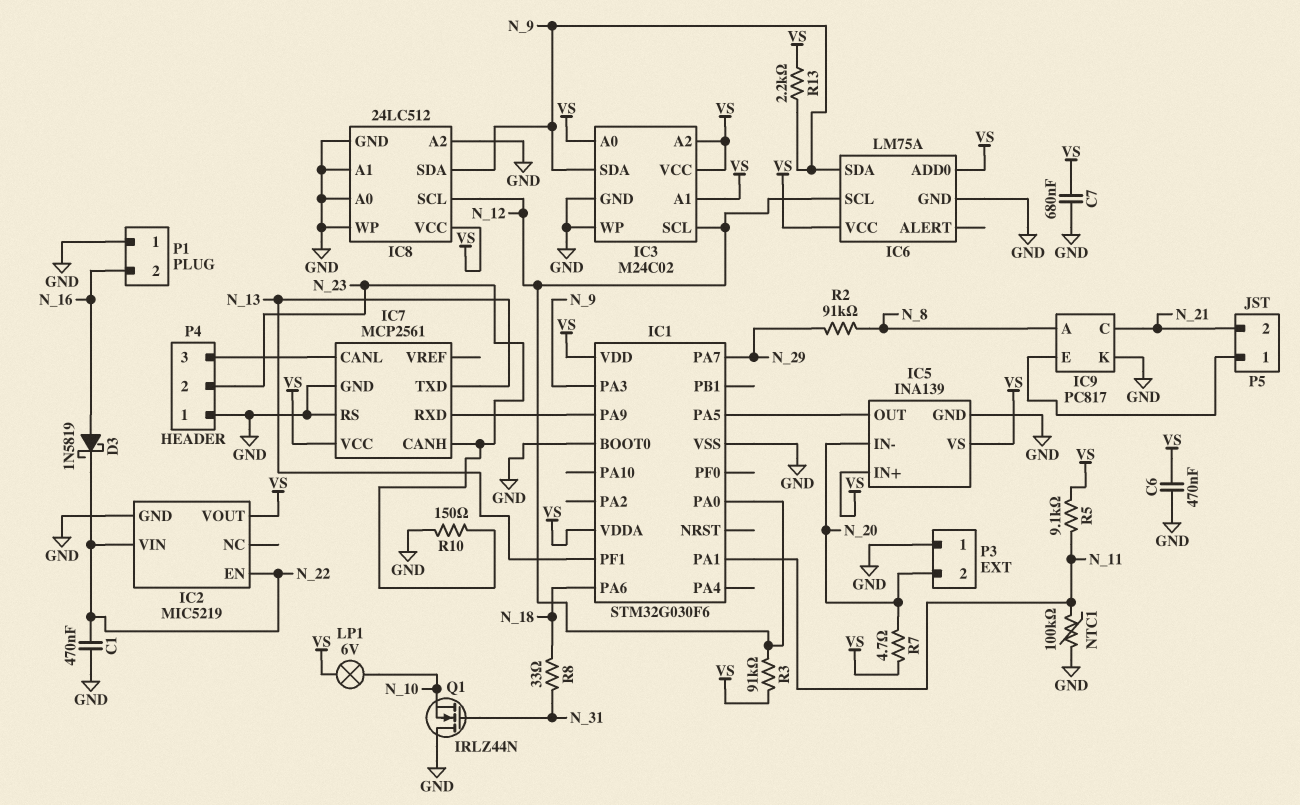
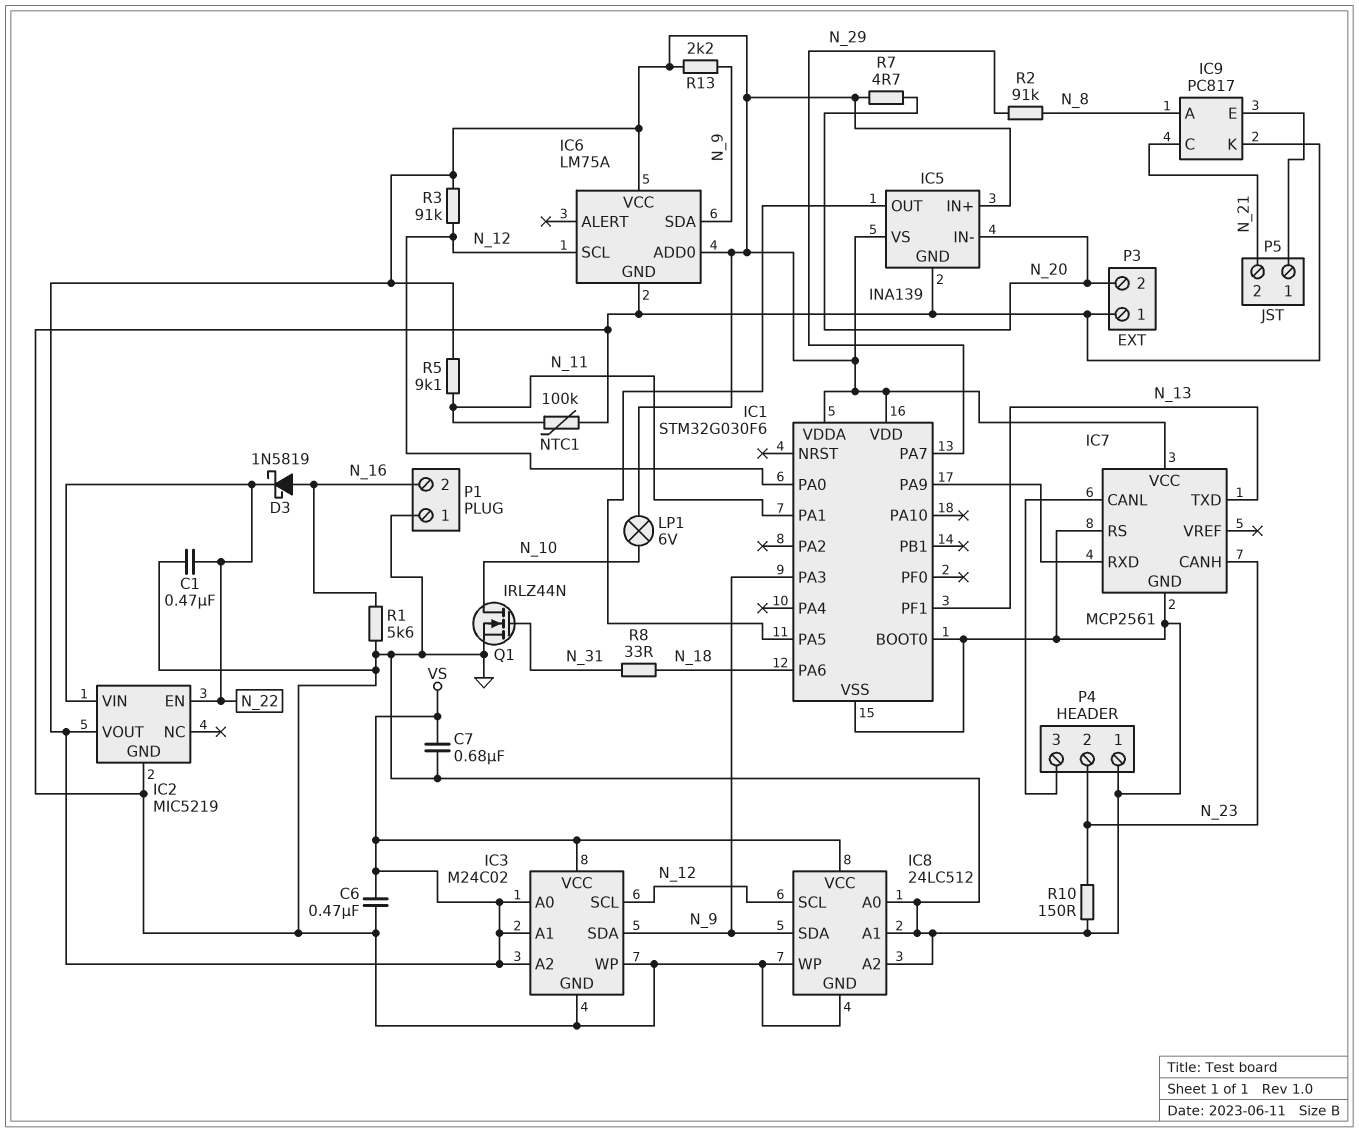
Q1: NMOS IRLZ44N (G N_31, D GND, S N_10) -> NMOS IRLZ44N (G N_31, D N_10, S GND)
R1: none -> 5.6k (GND, N_16)

